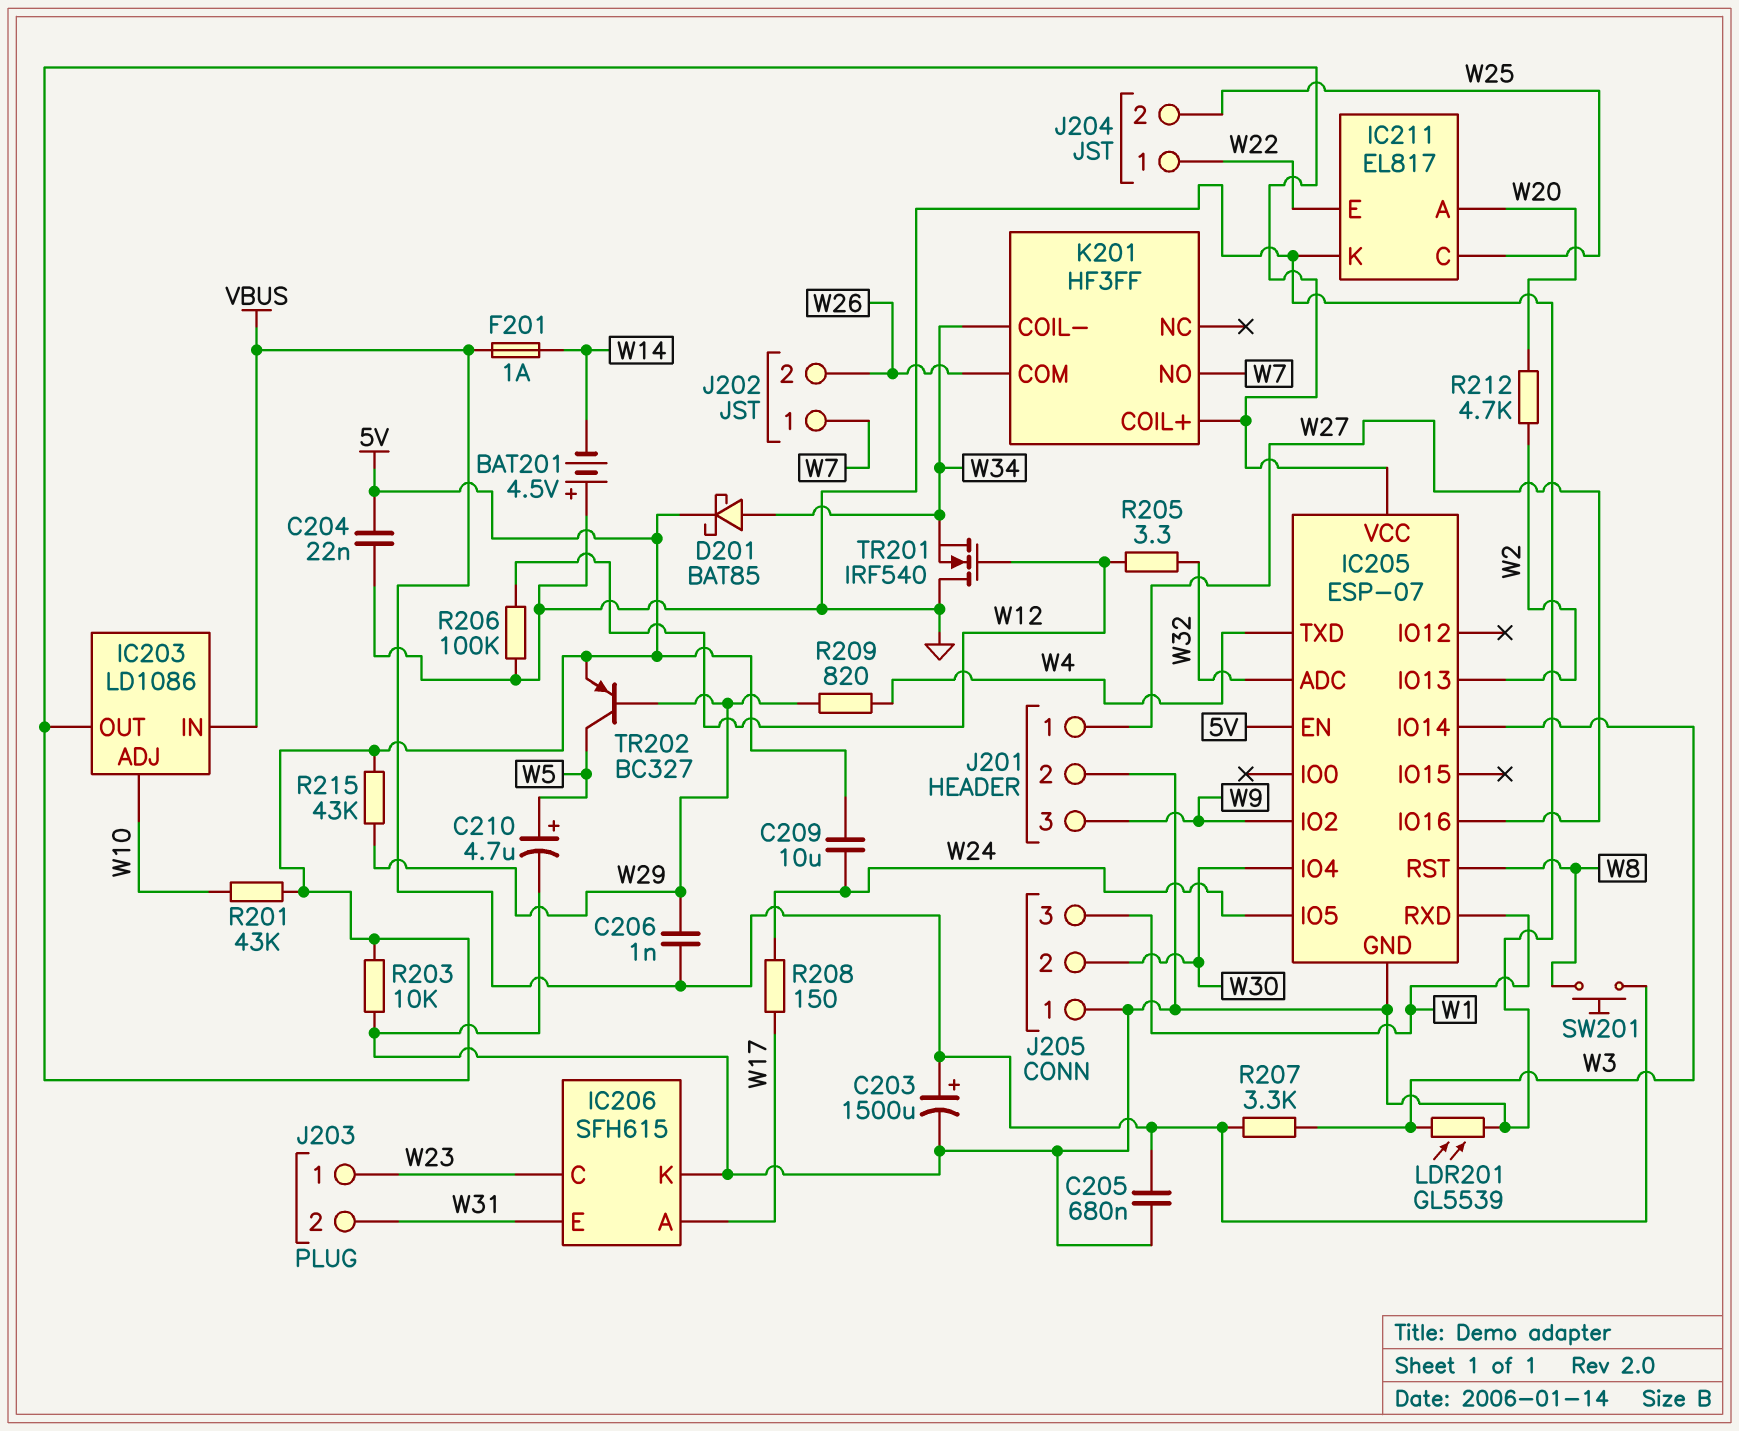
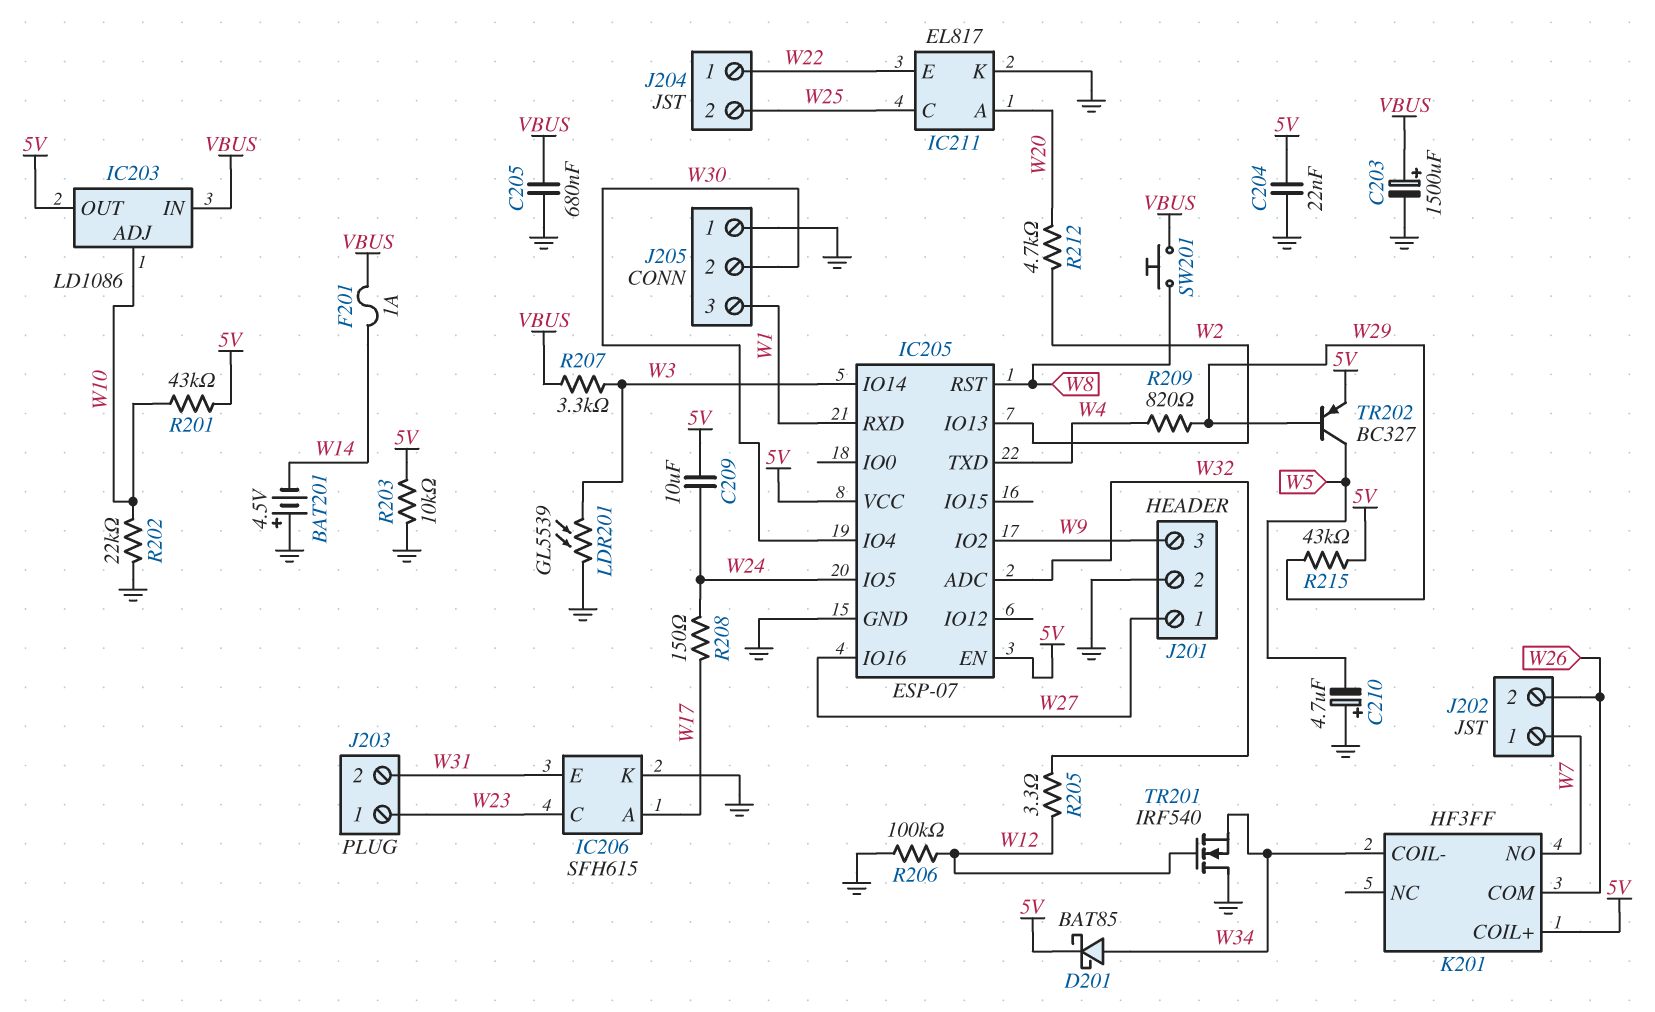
C206: 1nF (VBUS, W29) -> none
C210: 4.7uF (plus W5, minus GND) -> 4.7uF (plus GND, minus W5)
R202: none -> 22k (GND, W10)

